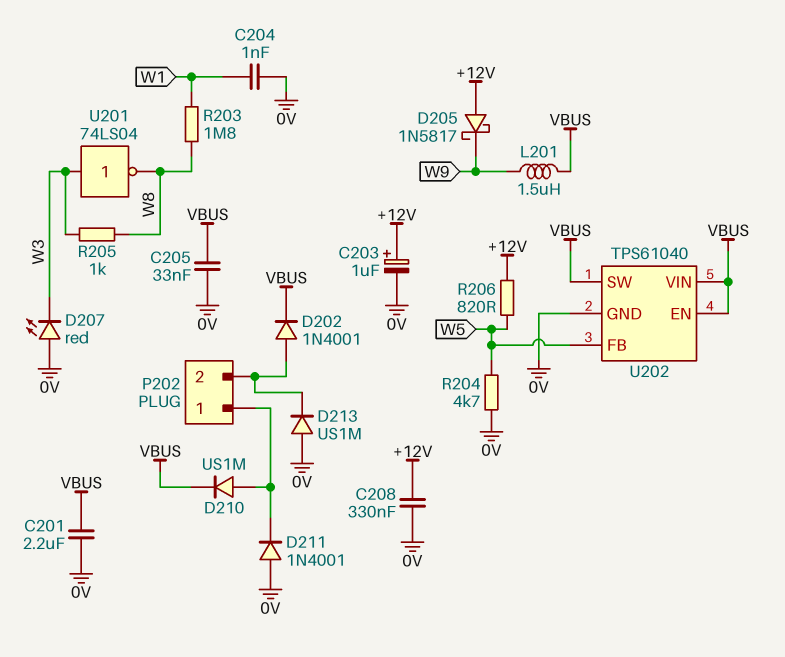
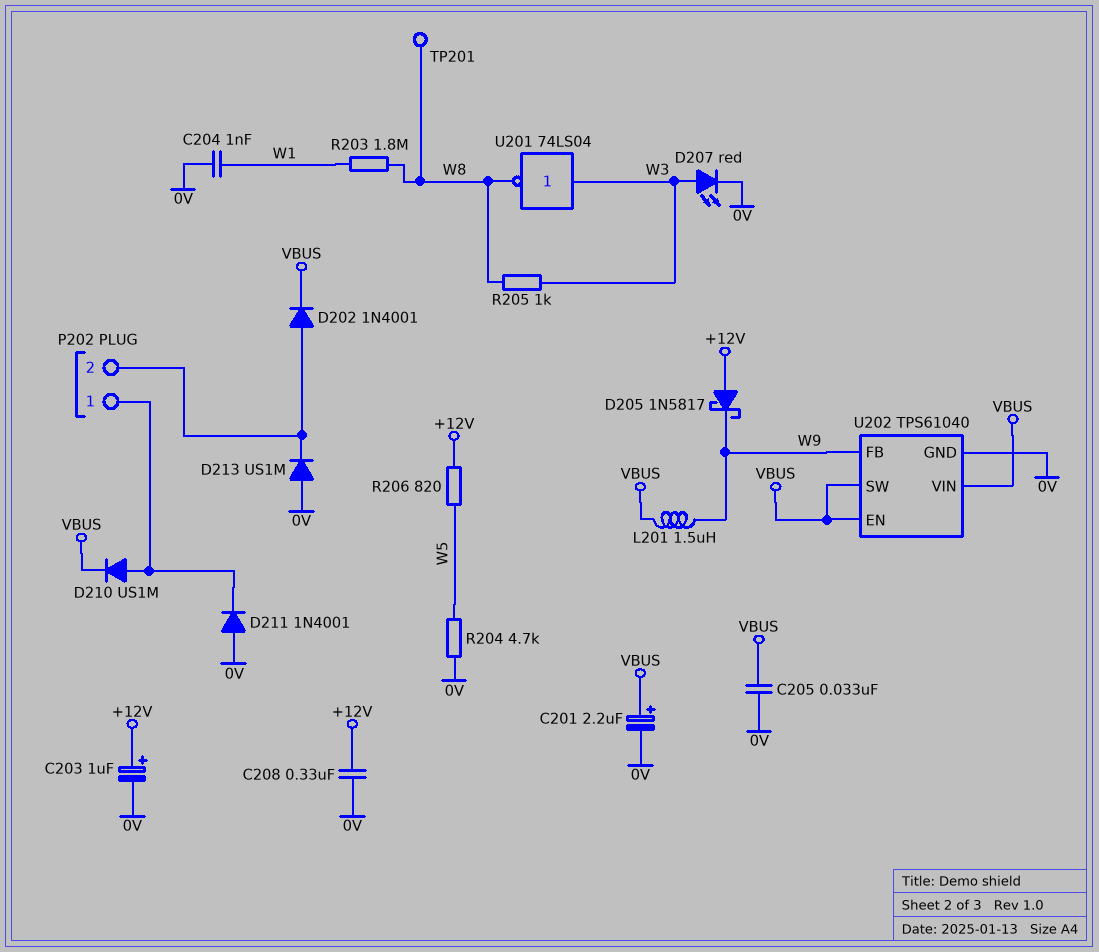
C201: 2.2uF (0V, VBUS) -> 2.2uF (plus VBUS, minus 0V)
D207: LED red (A 0V, K W3) -> LED red (A W3, K 0V)
TP201: none -> test point (W8)
U202 pin FB: W5 -> W9

